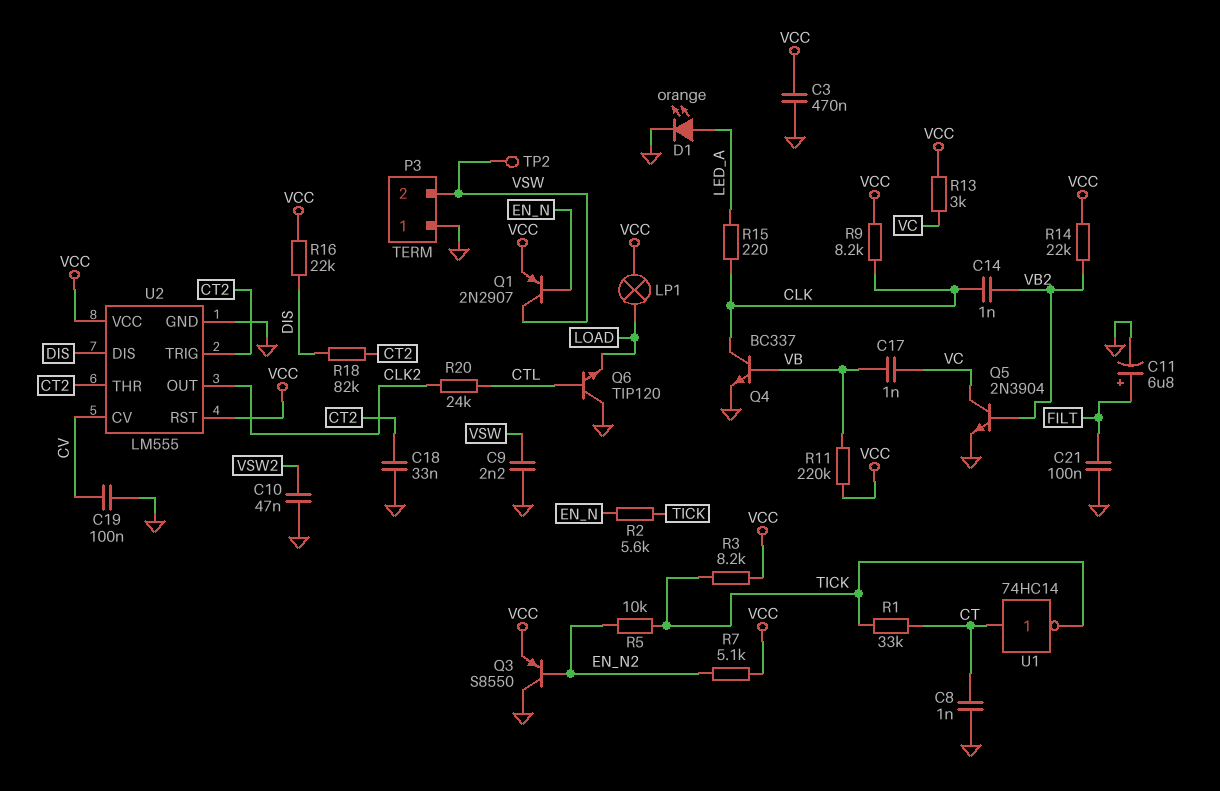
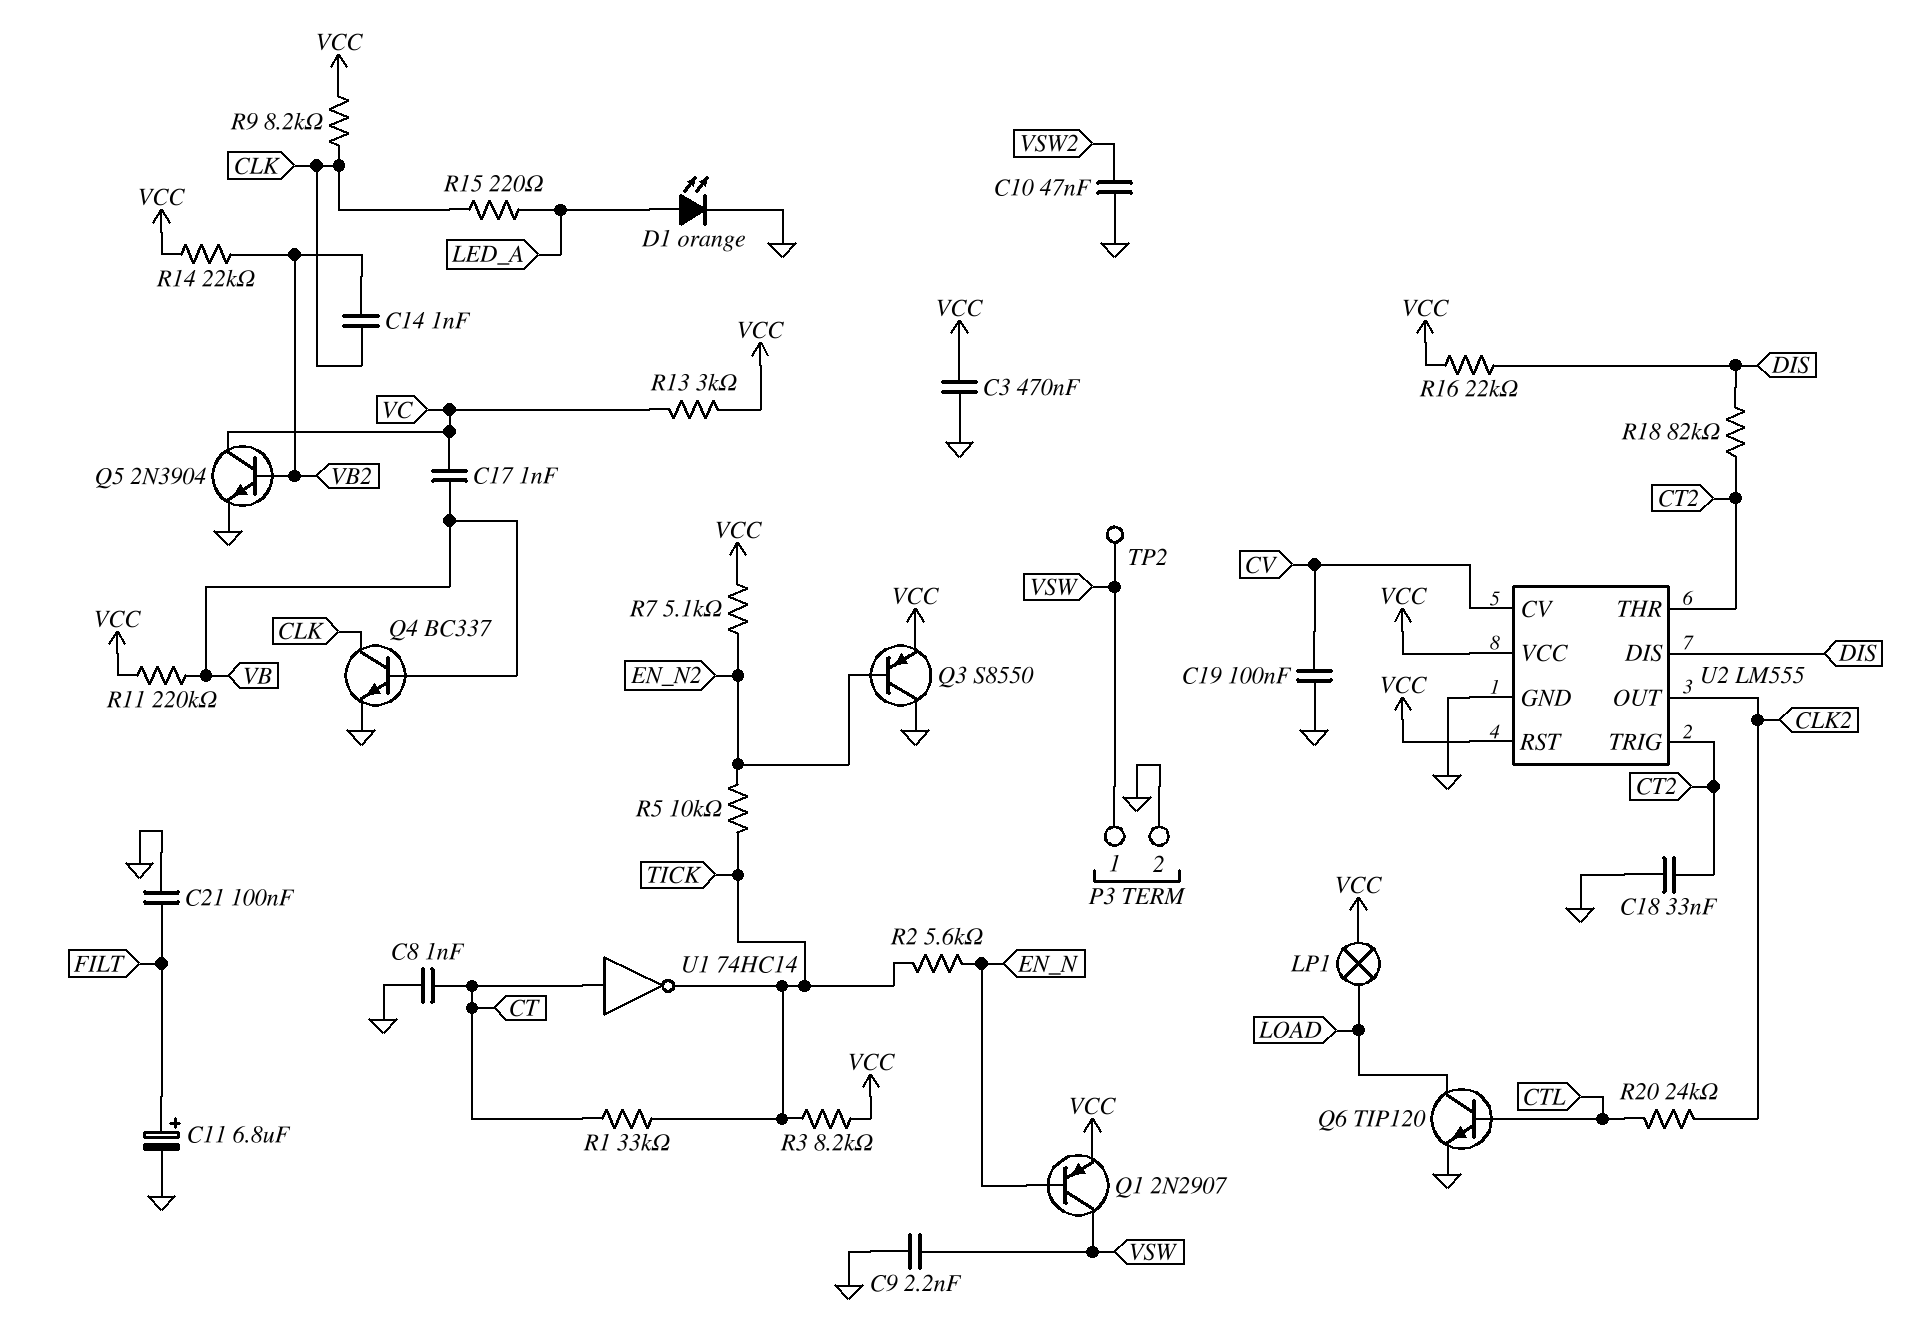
P3 pin 1: GND -> VSW
P3 pin 2: VSW -> GND
Q6: NPN TIP120 (B CTL, C GND, E LOAD) -> NPN TIP120 (B CTL, C LOAD, E GND)

